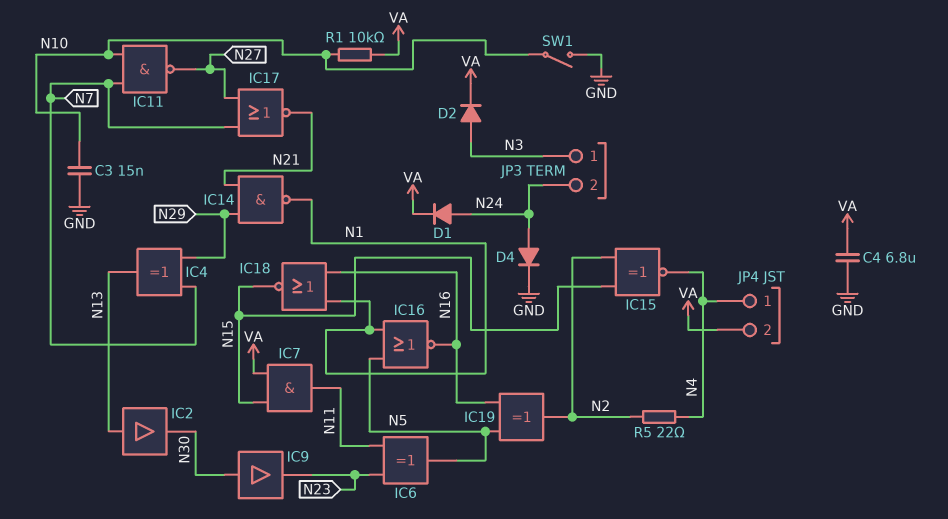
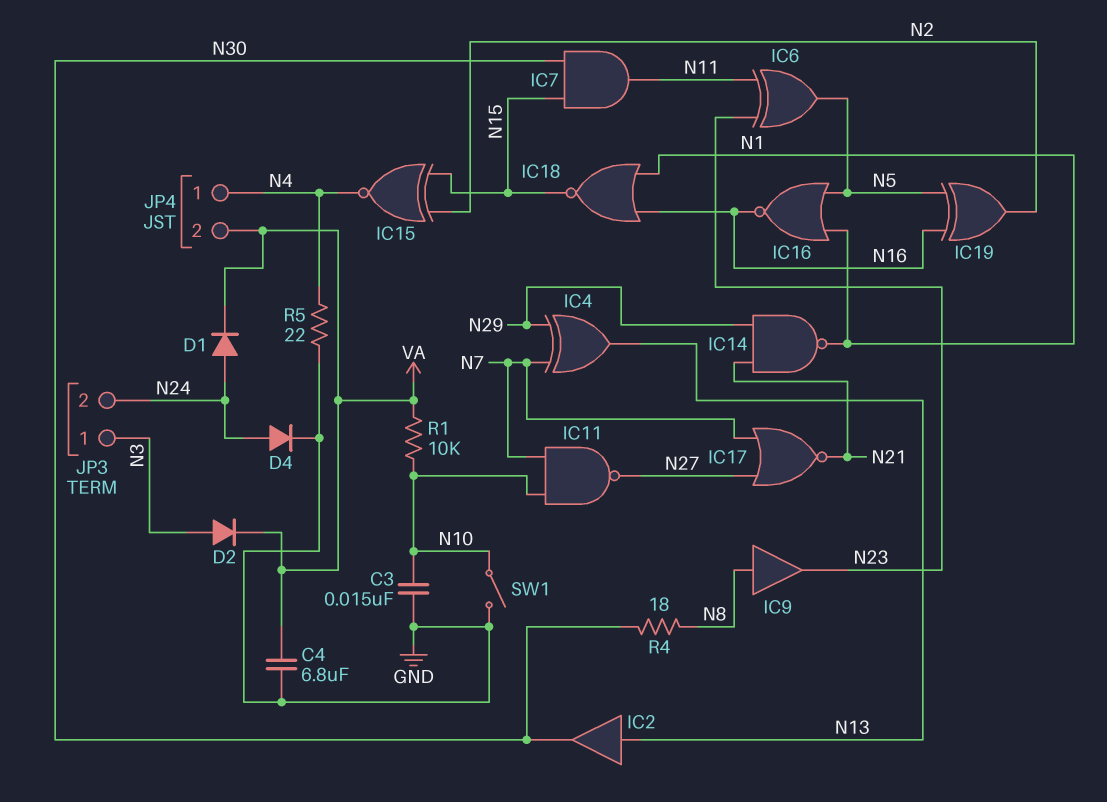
IC7: AND (in N15, in VA, out N11) -> AND (in N15, in N30, out N11)
IC9: buffer (in N30, out N23) -> buffer (in N8, out N23)
R4: none -> 18 (N8, N30)
R5: 22 (N2, N4) -> 22 (GND, N4)

